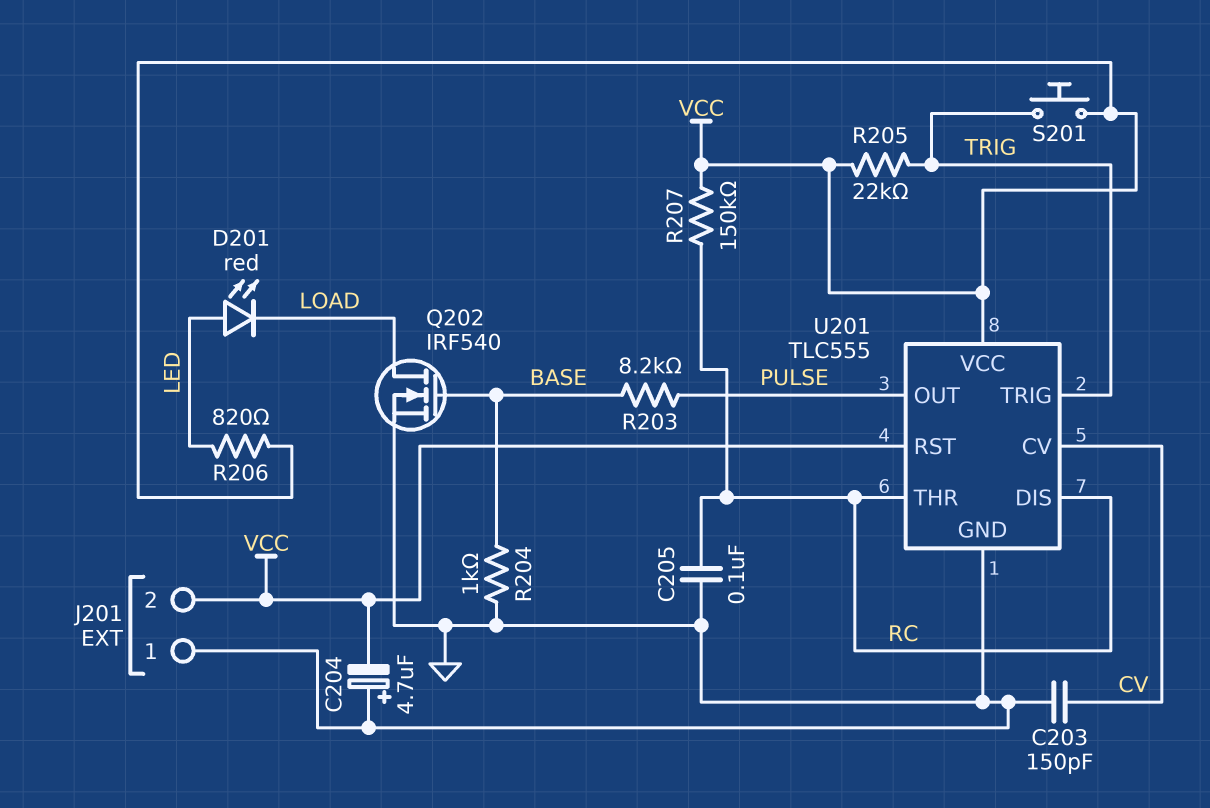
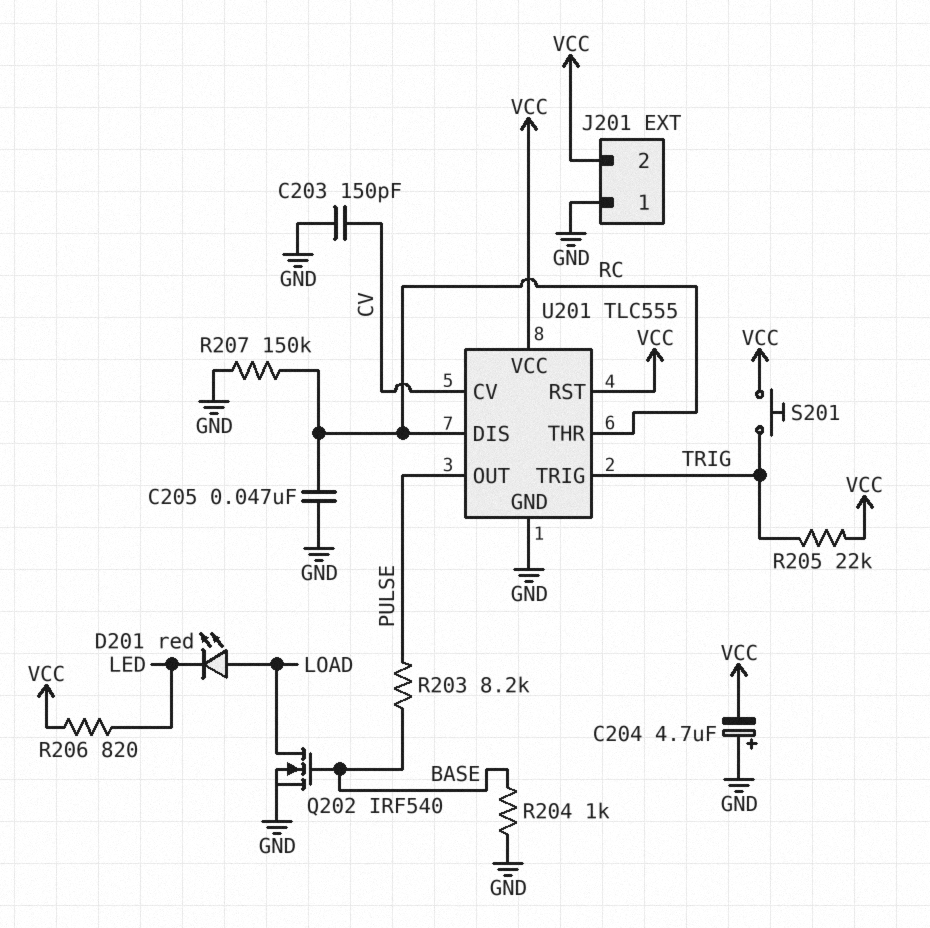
C205: 100nF (GND, RC) -> 47nF (GND, RC)
D201: LED red (A LED, K LOAD) -> LED red (A LOAD, K LED)
R207: 150k (RC, VCC) -> 150k (GND, RC)

